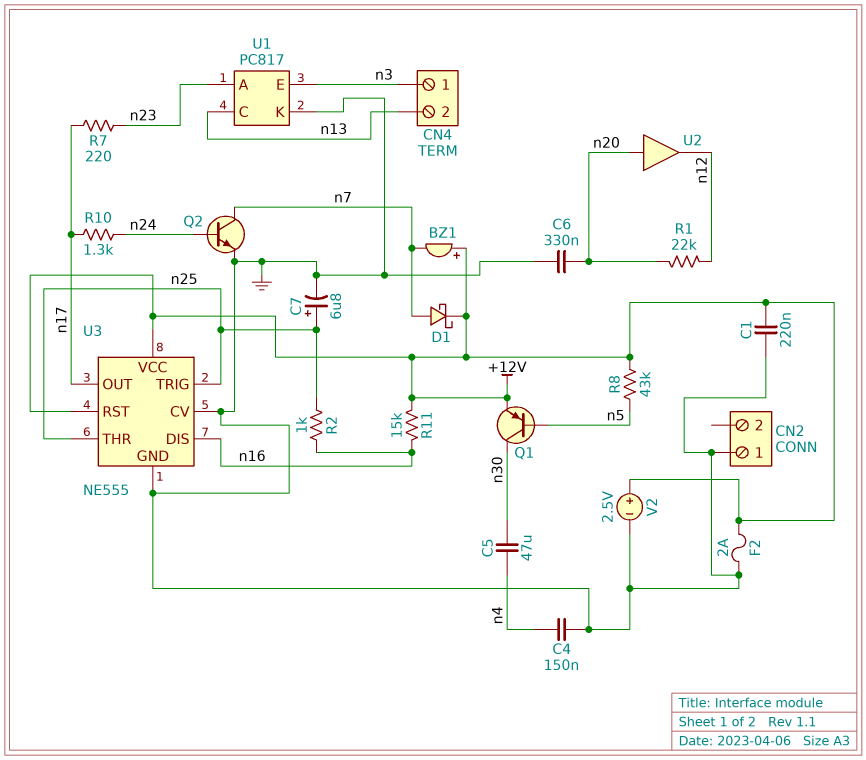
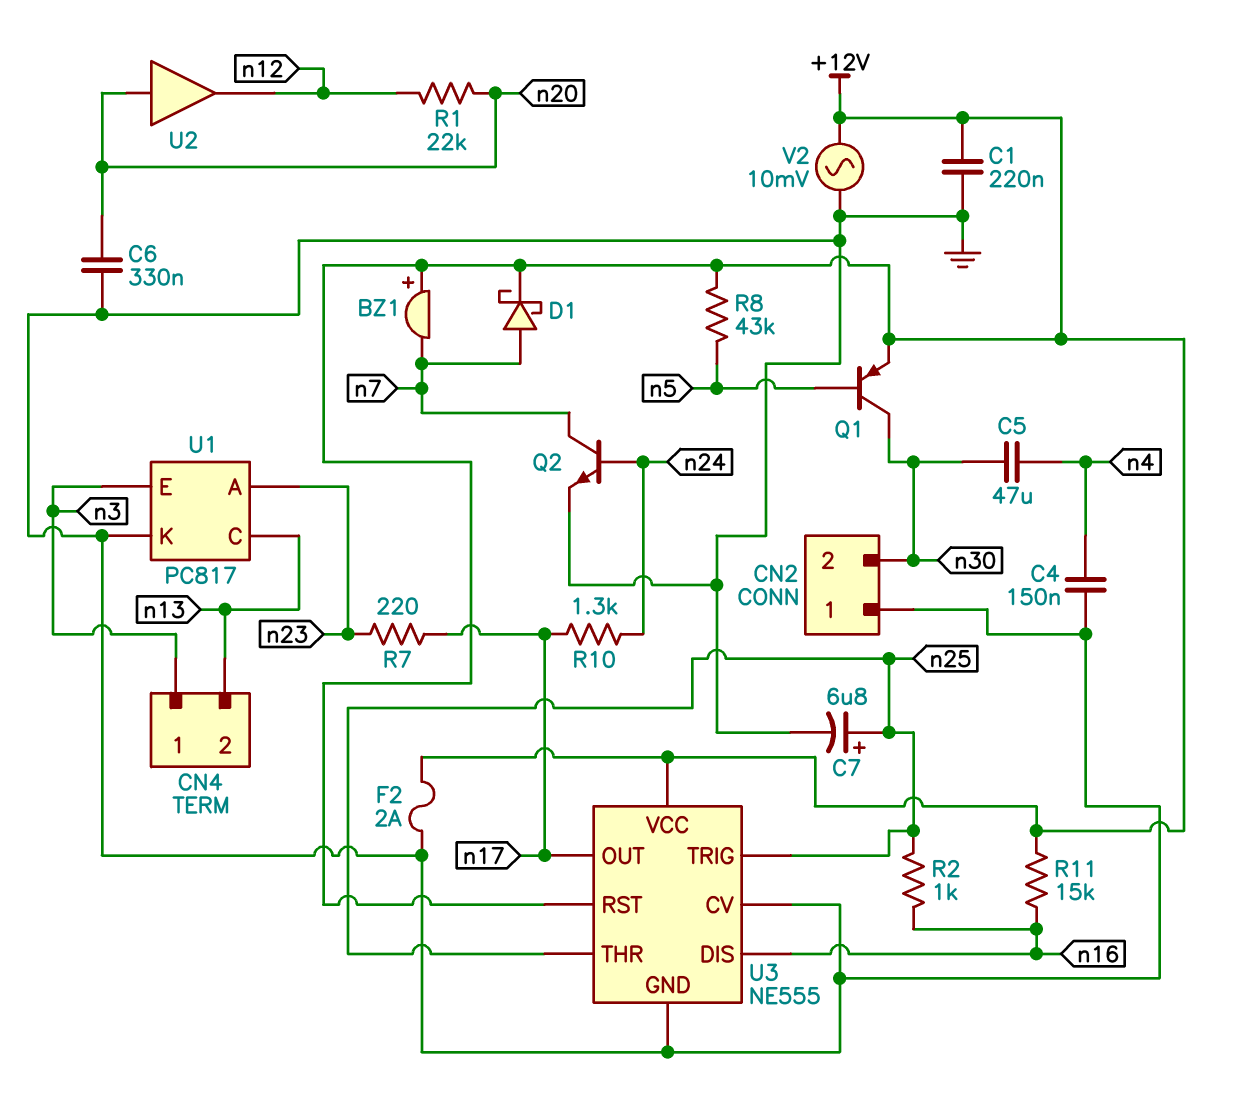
CN2 pin 2: none -> n30
V2: 2.5V (plus +12V, minus GND) -> AC 10mV (+12V, GND)

